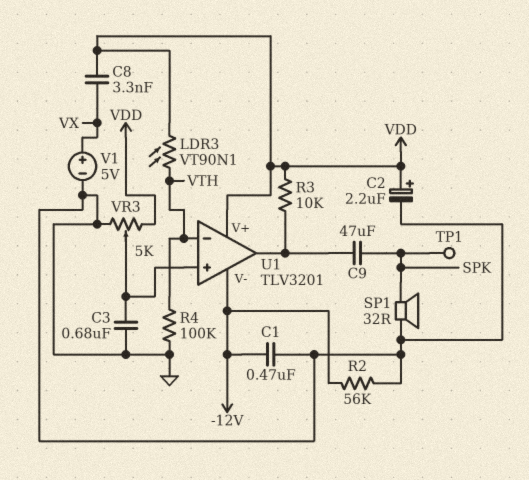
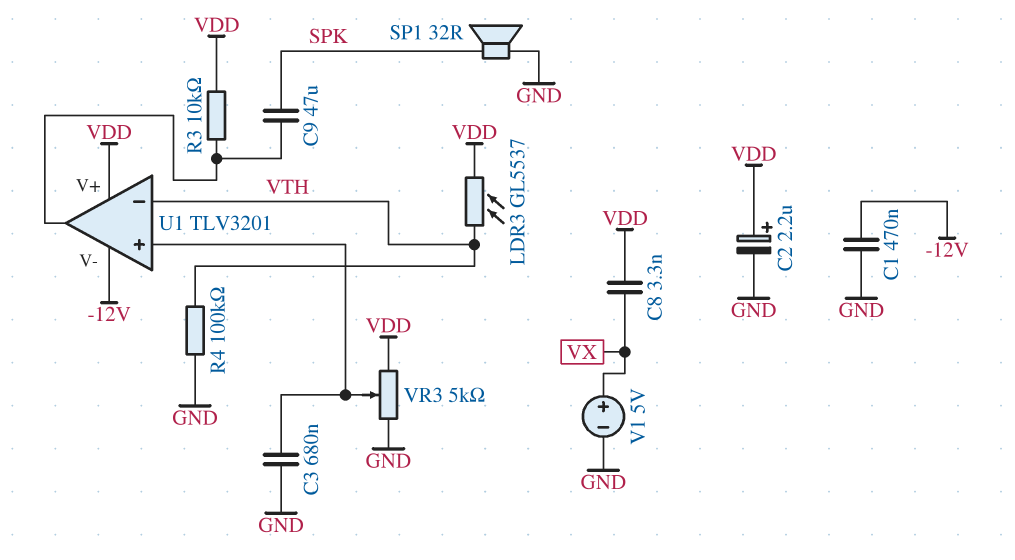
LDR3: VT90N1 (VDD, VTH) -> GL5537 (VDD, VTH)
R2: 56k (-12V, GND) -> none
TP1: test point (SPK) -> none

